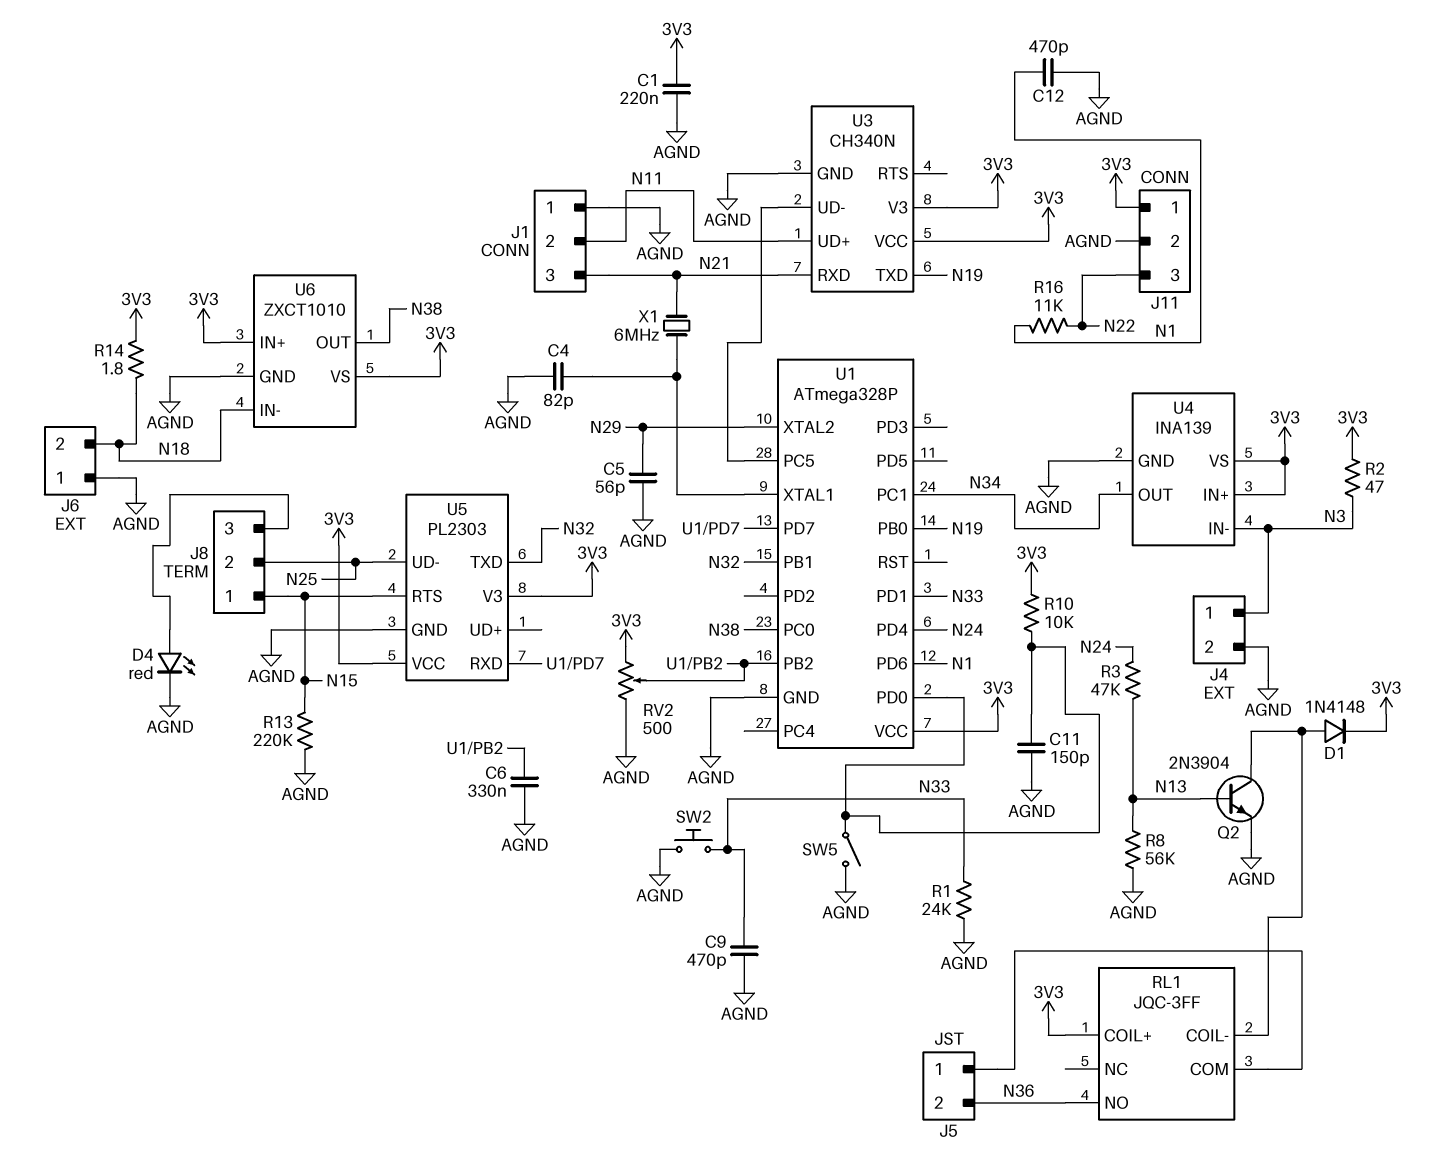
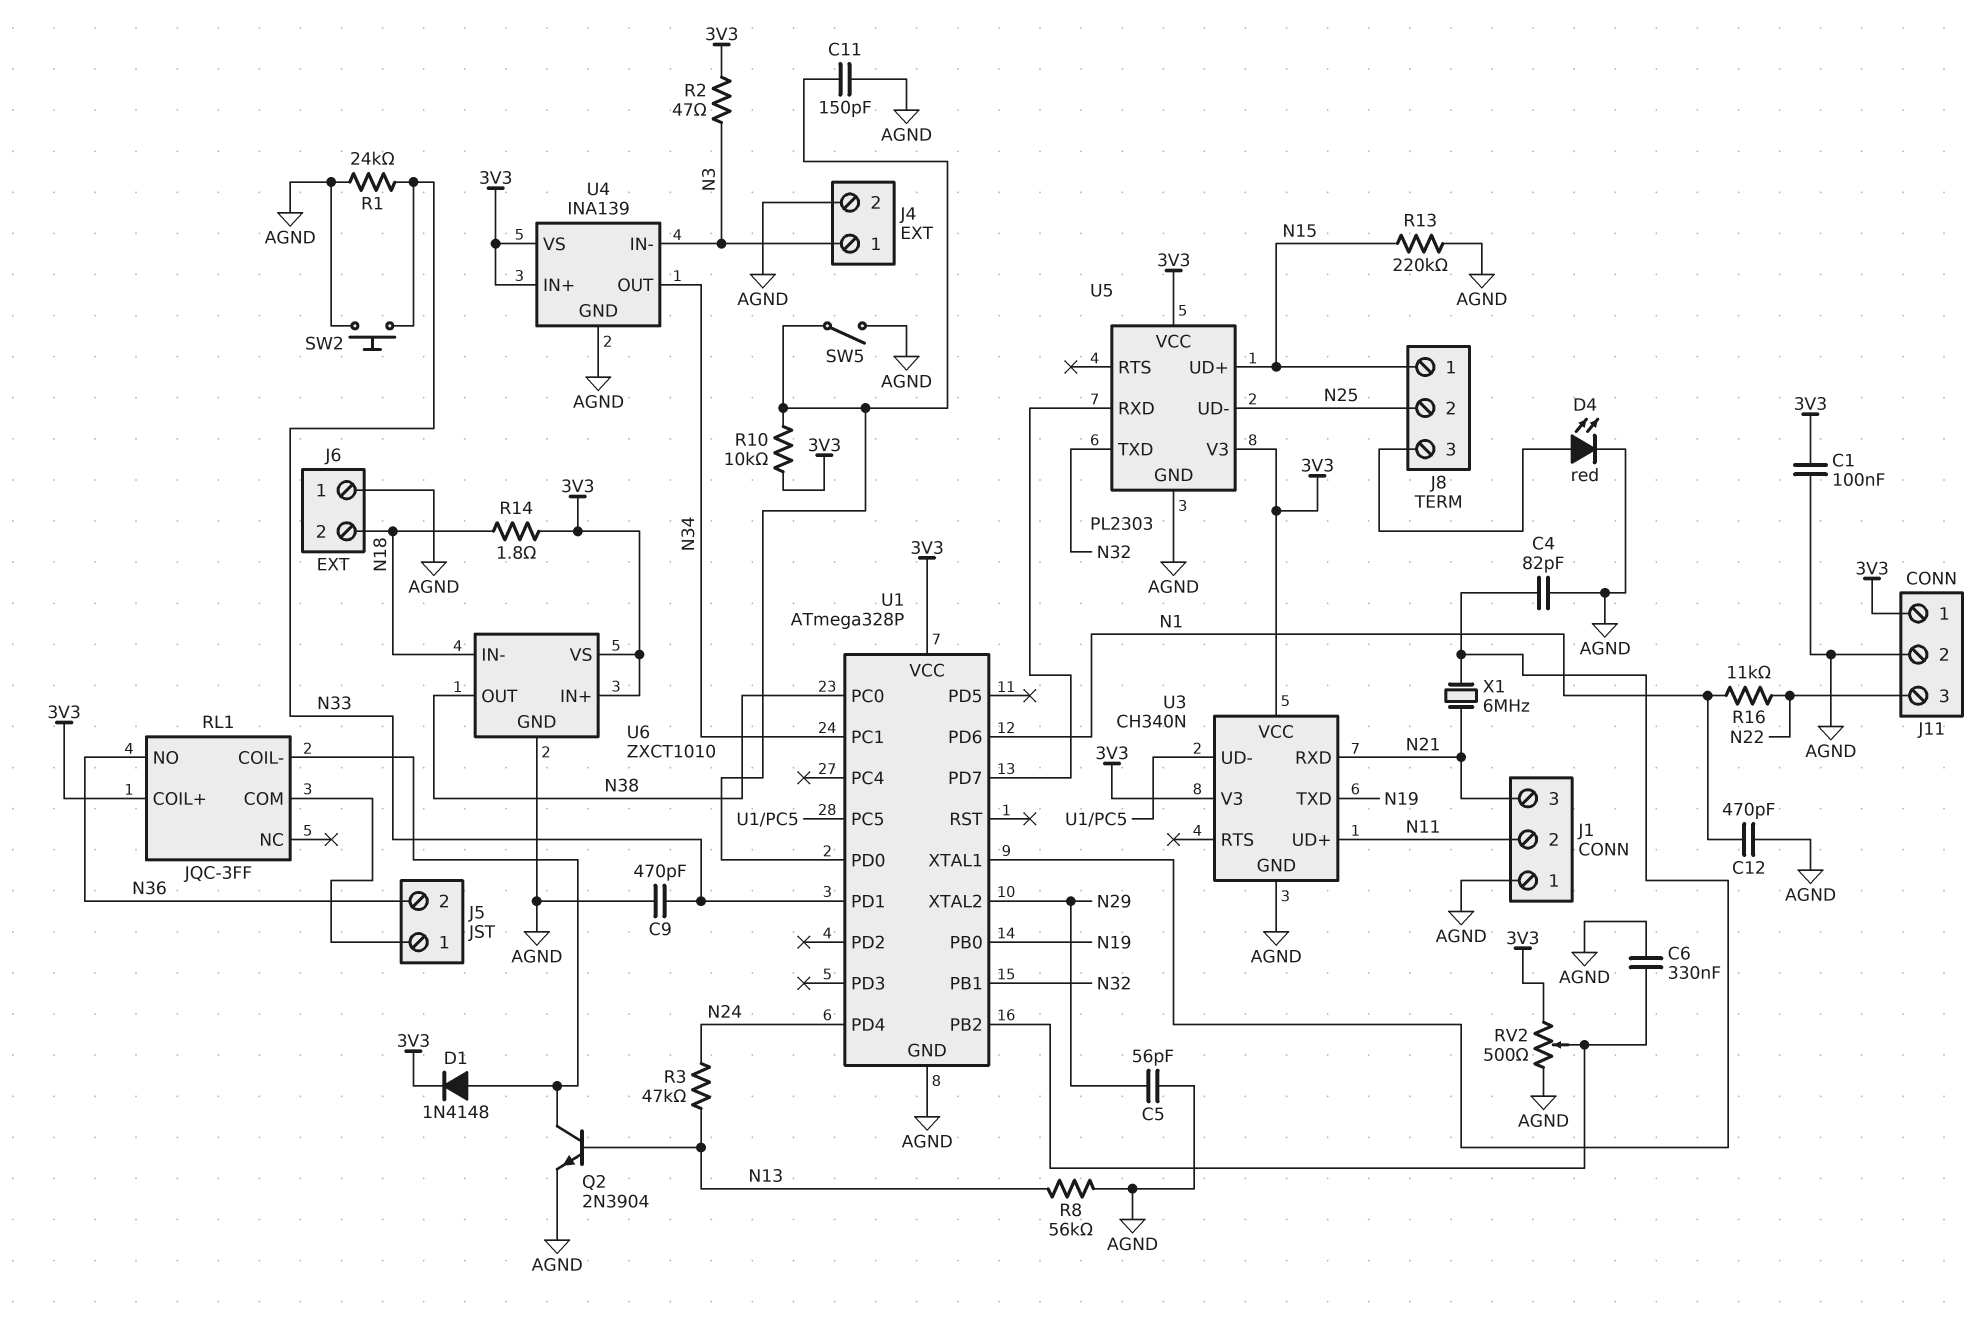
C1: 220nF (3V3, AGND) -> 100nF (3V3, AGND)
U5 pin RTS: N15 -> none
U5 pin UD+: none -> N15

